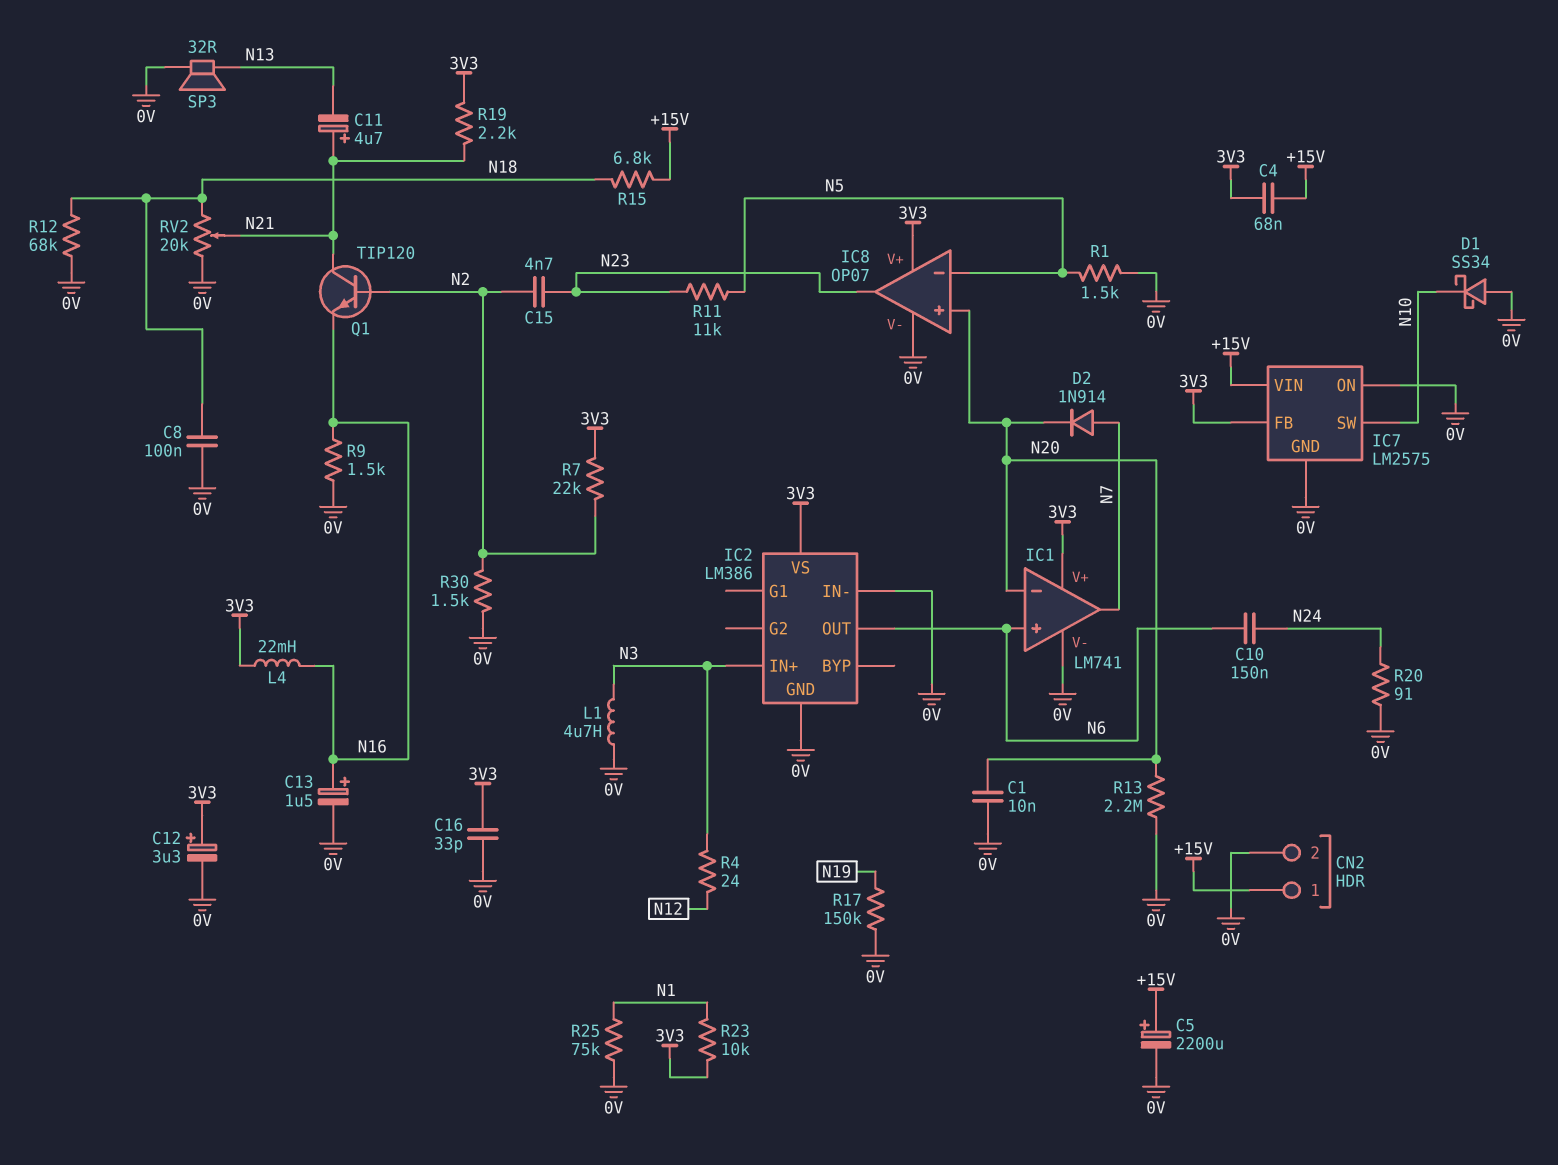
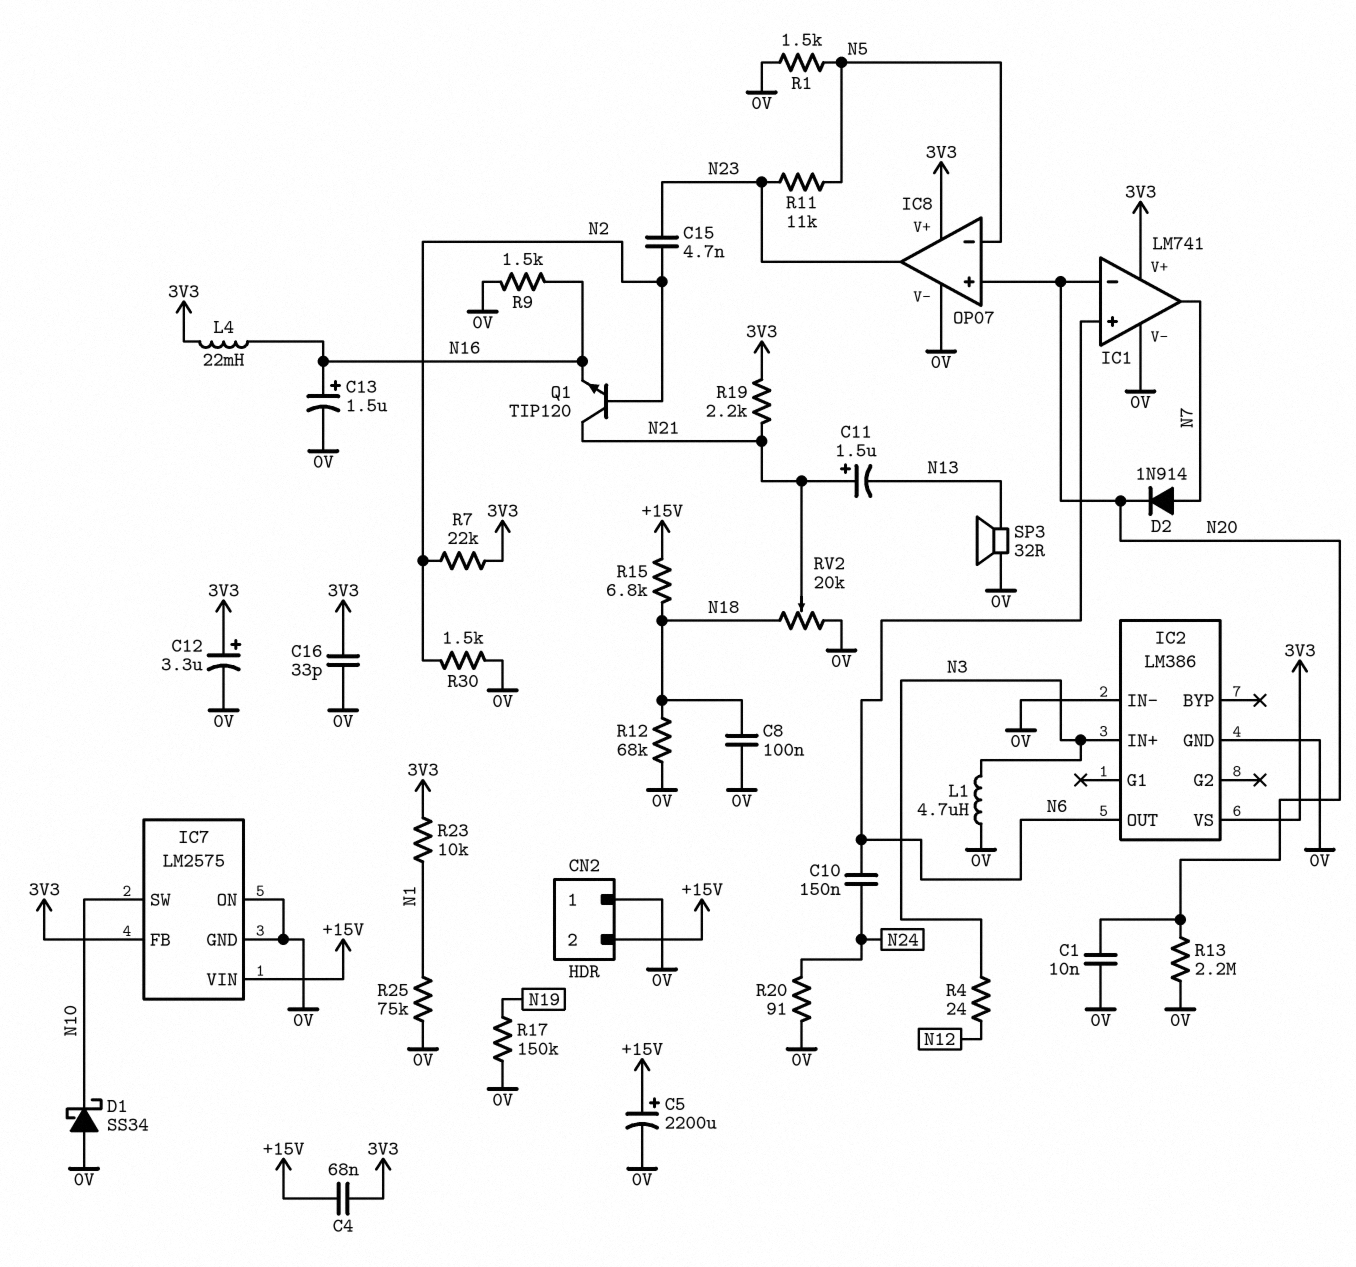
C11: 4.7uF (plus N21, minus N13) -> 1.5uF (plus N21, minus N13)
CN2 pin 1: +15V -> 0V
CN2 pin 2: 0V -> +15V

